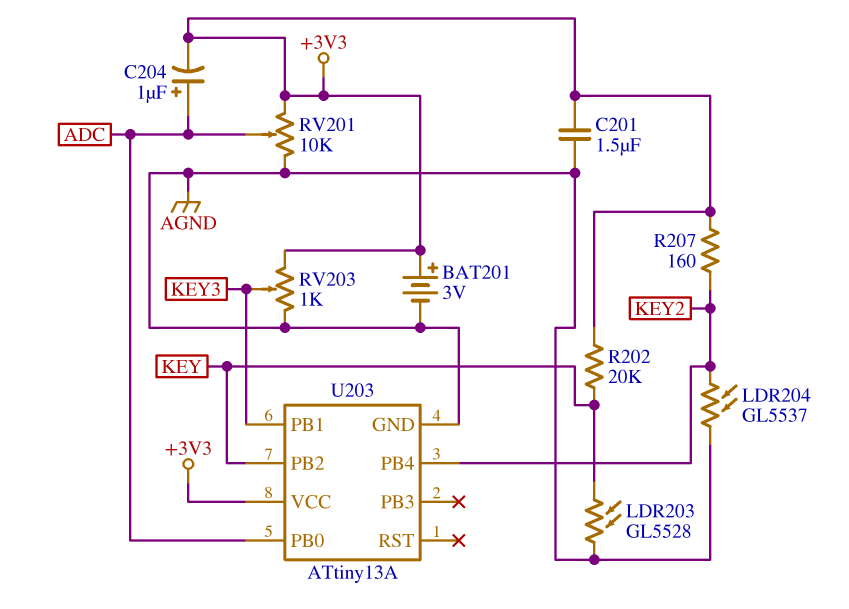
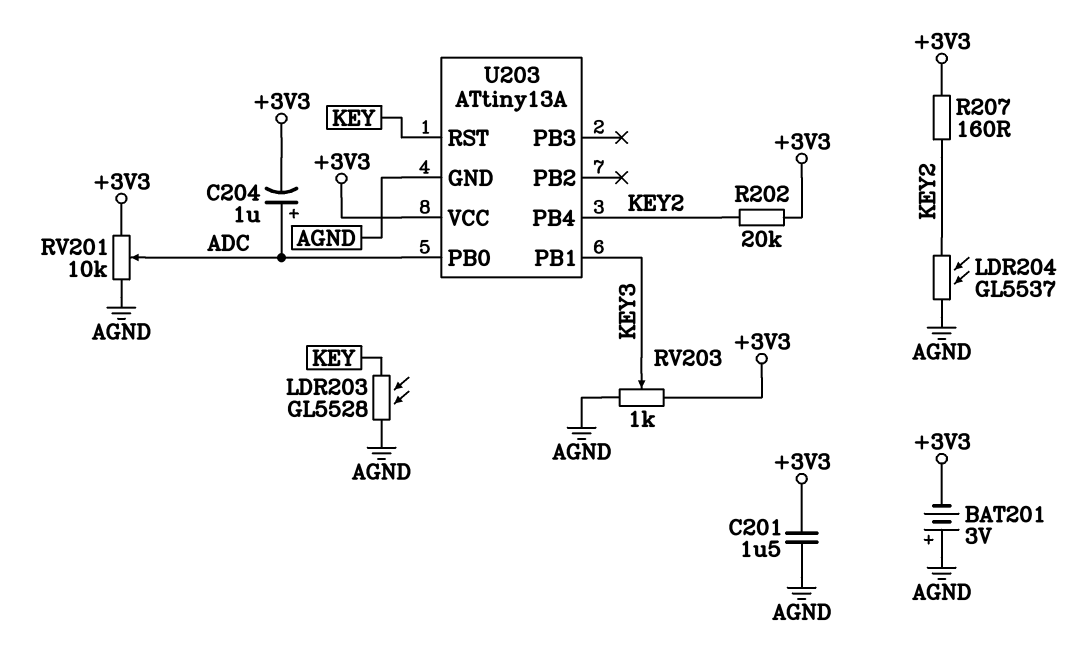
BAT201: 3V (plus +3V3, minus AGND) -> 3V (plus AGND, minus +3V3)
R202: 20k (+3V3, KEY) -> 20k (+3V3, KEY2)
U203 pin PB2: KEY -> none
U203 pin RST: none -> KEY

